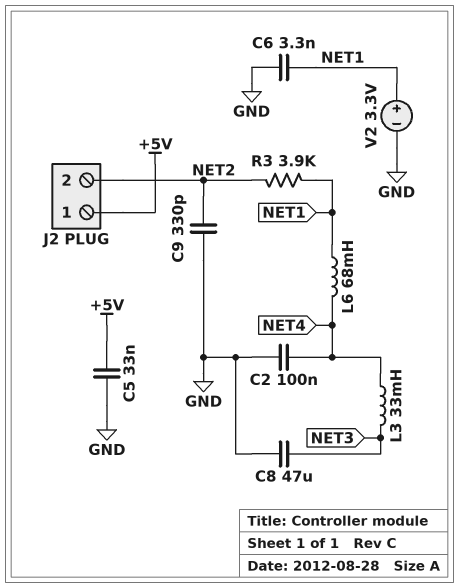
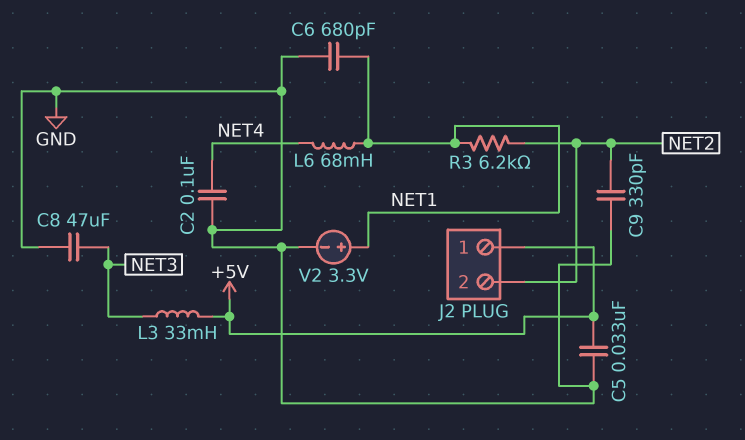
C6: 3.3nF (GND, NET1) -> 680pF (GND, NET1)
L3: 33mH (NET3, NET4) -> 33mH (+5V, NET3)
R3: 3.9k (NET1, NET2) -> 6.2k (NET1, NET2)

